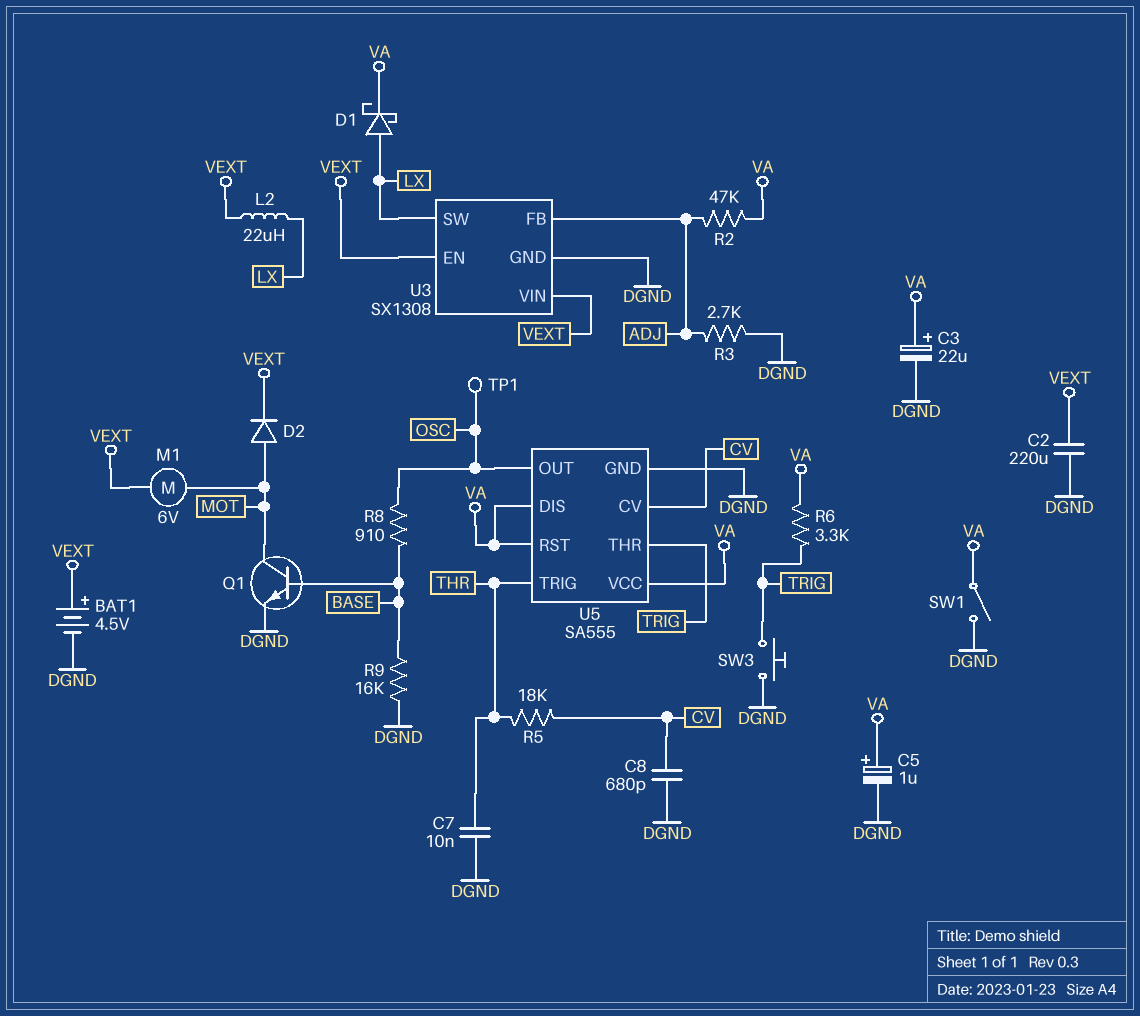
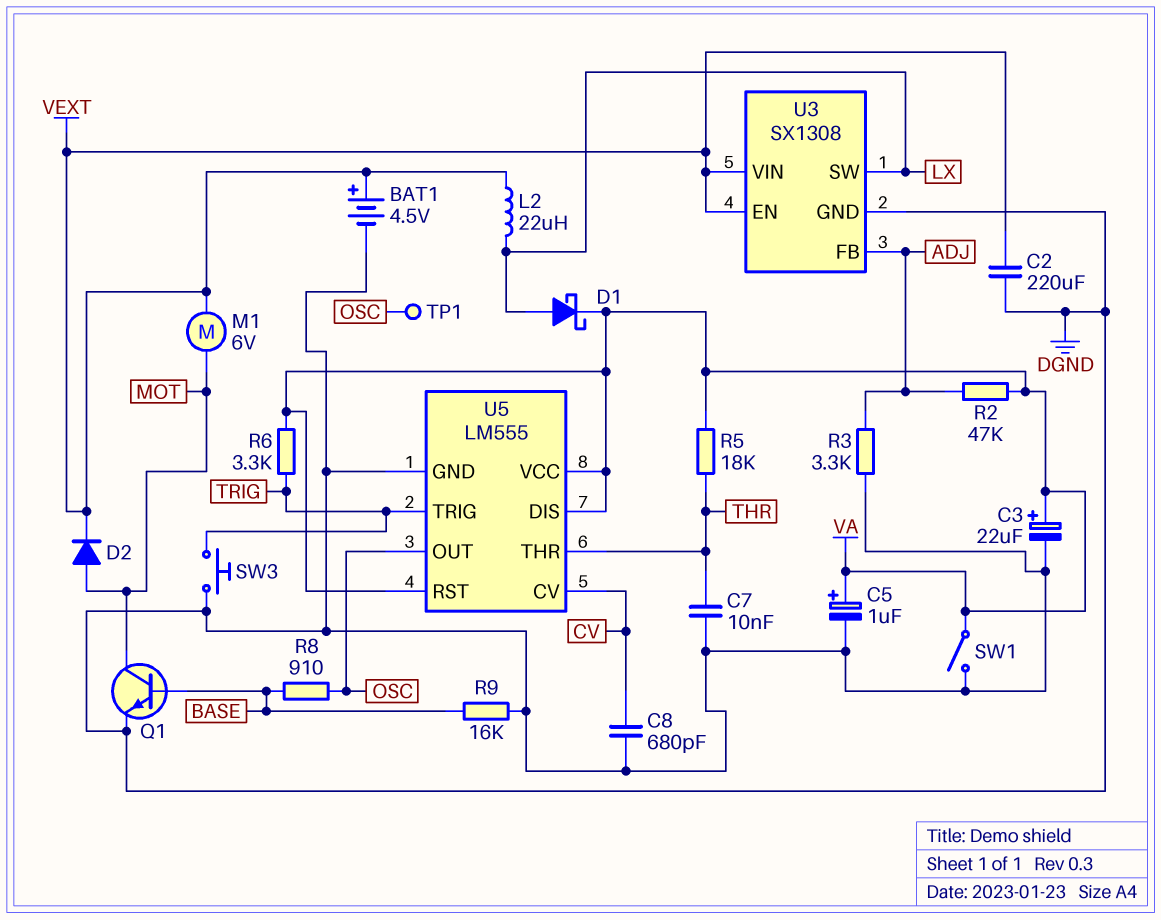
R3: 2.7k (ADJ, DGND) -> 3.3k (ADJ, DGND)
R5: 18k (CV, THR) -> 18k (THR, VA)
U5: SA555 -> LM555
U5 pin THR: TRIG -> THR
U5 pin TRIG: THR -> TRIG

